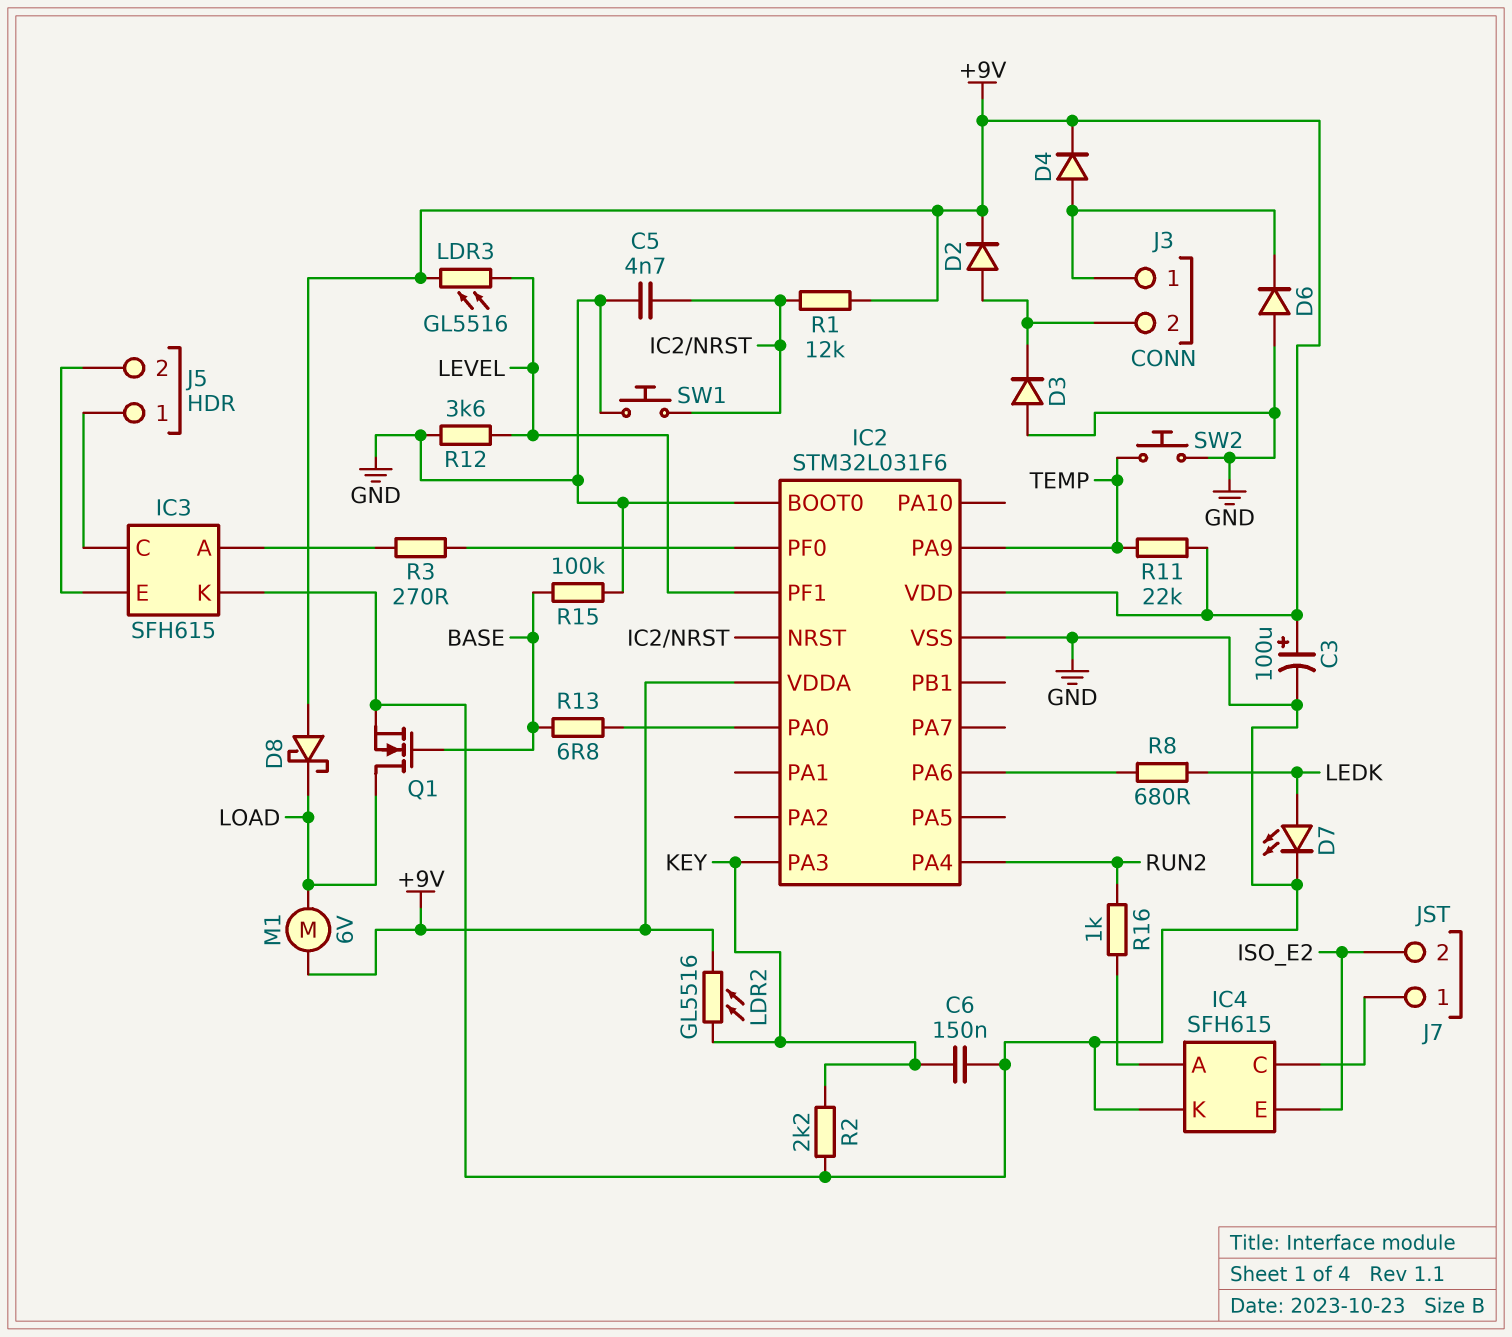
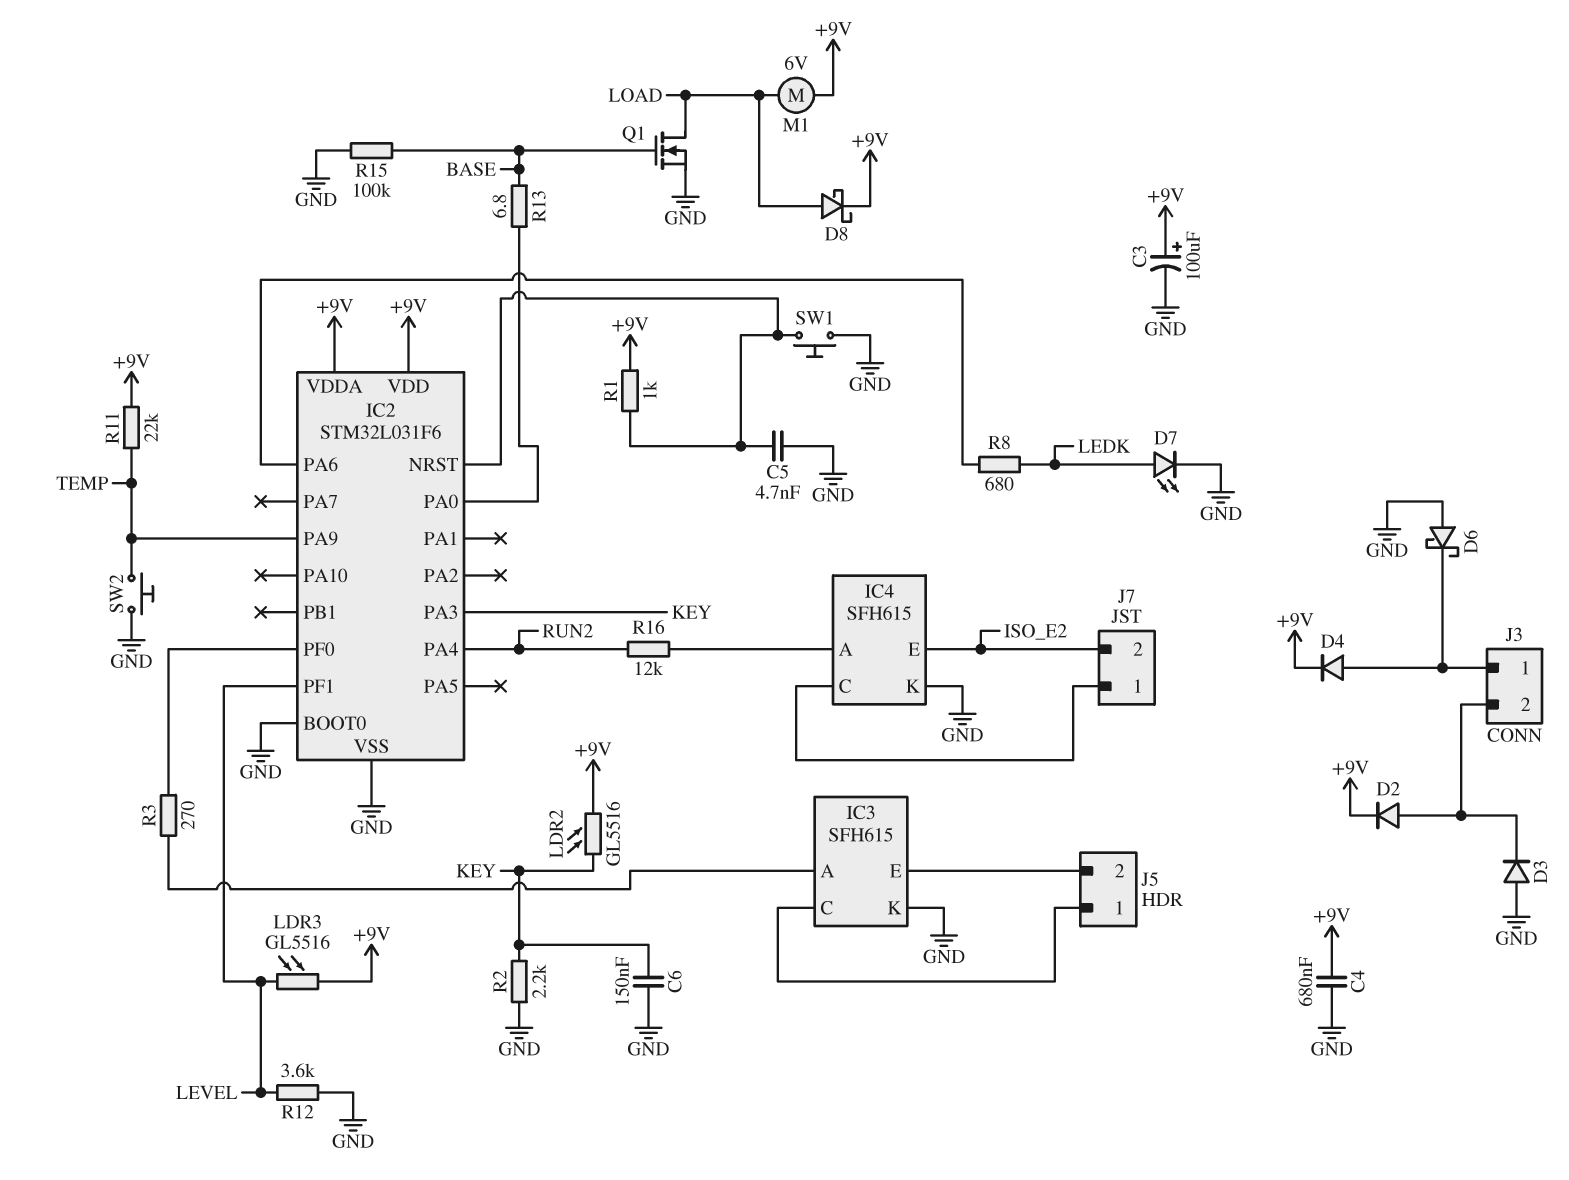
C4: none -> 680nF (+9V, GND)
D6: diode (A GND, K J3/1) -> schottky (A GND, K J3/1)
D8: schottky (A +9V, K LOAD) -> schottky (A LOAD, K +9V)
R1: 12k (+9V, IC2/NRST) -> 1k (+9V, IC2/NRST)
R16: 1k (IC4/A, RUN2) -> 12k (IC4/A, RUN2)

